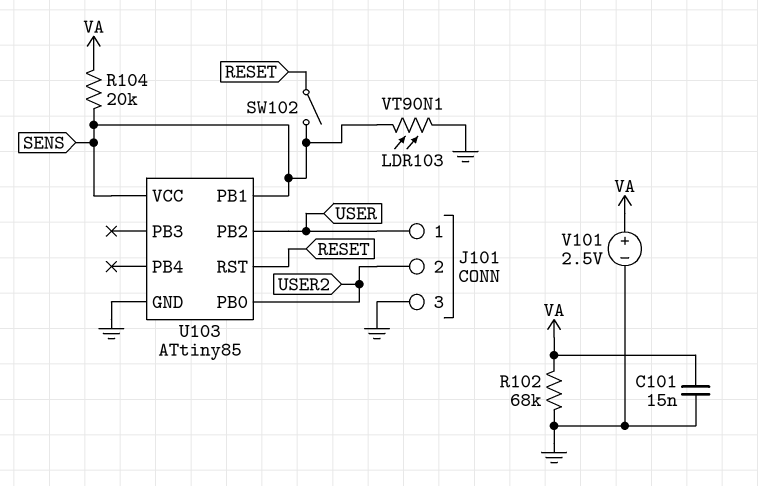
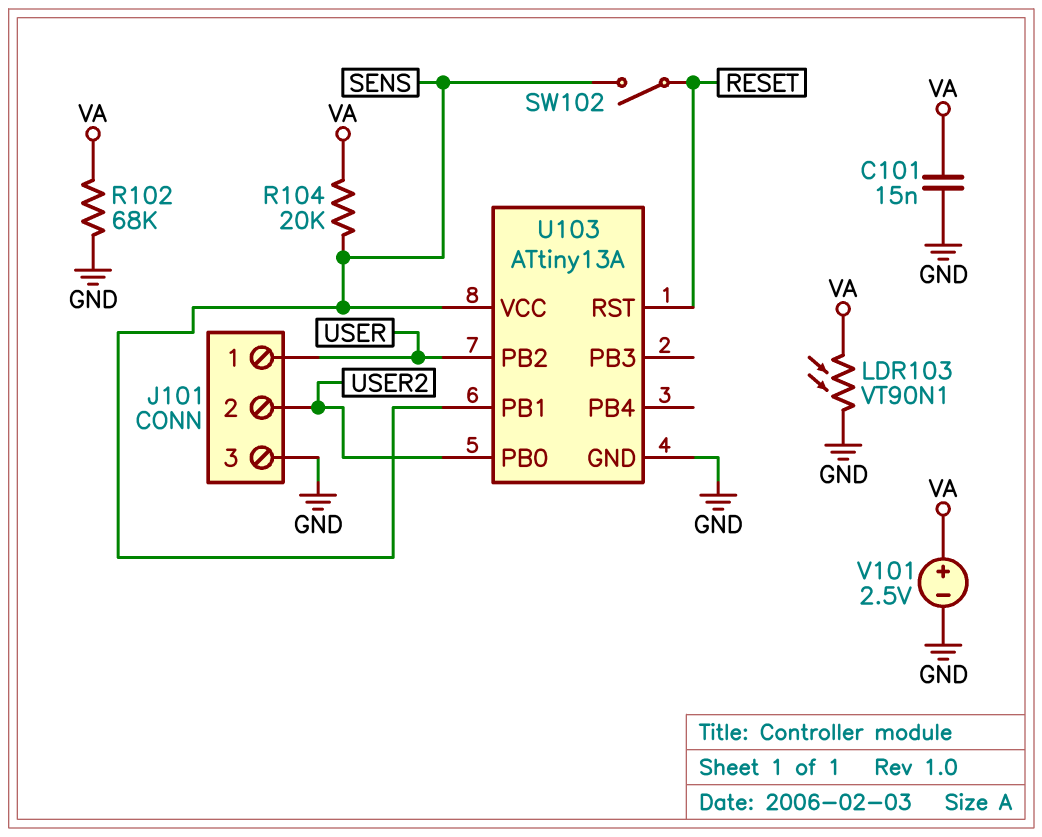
LDR103: VT90N1 (GND, SENS) -> VT90N1 (GND, VA)
U103: ATtiny85 -> ATtiny13A

